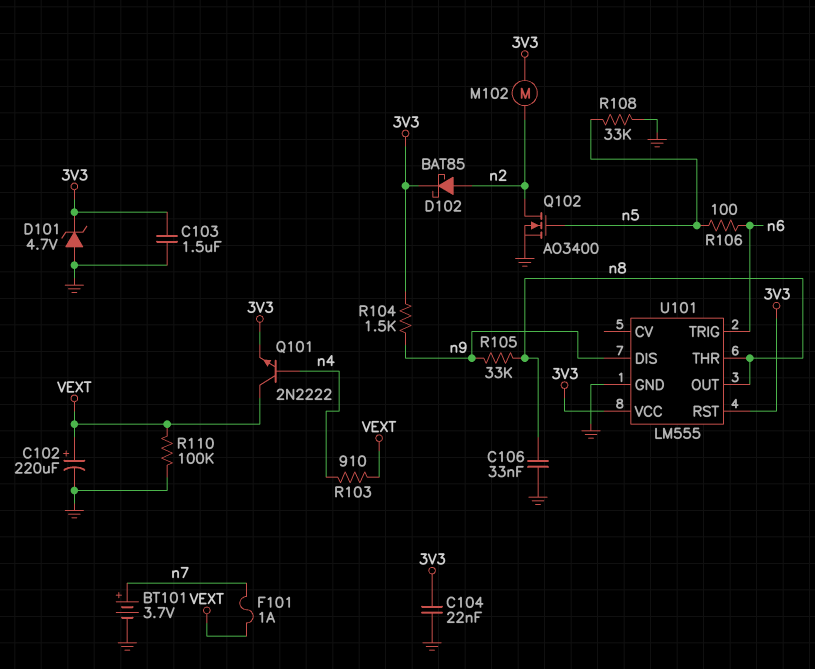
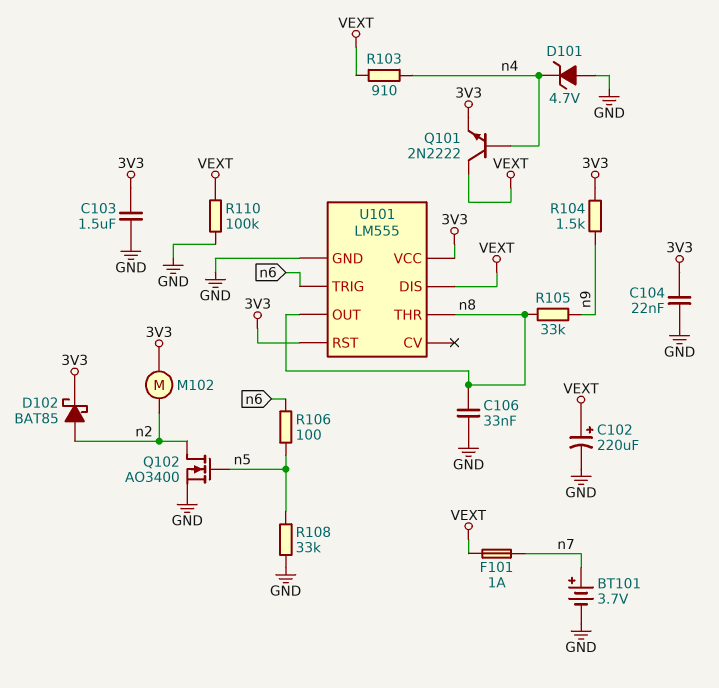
D101: zener 4.7V (A GND, K 3V3) -> zener 4.7V (A GND, K n4)
U101 pin DIS: n9 -> VEXT

